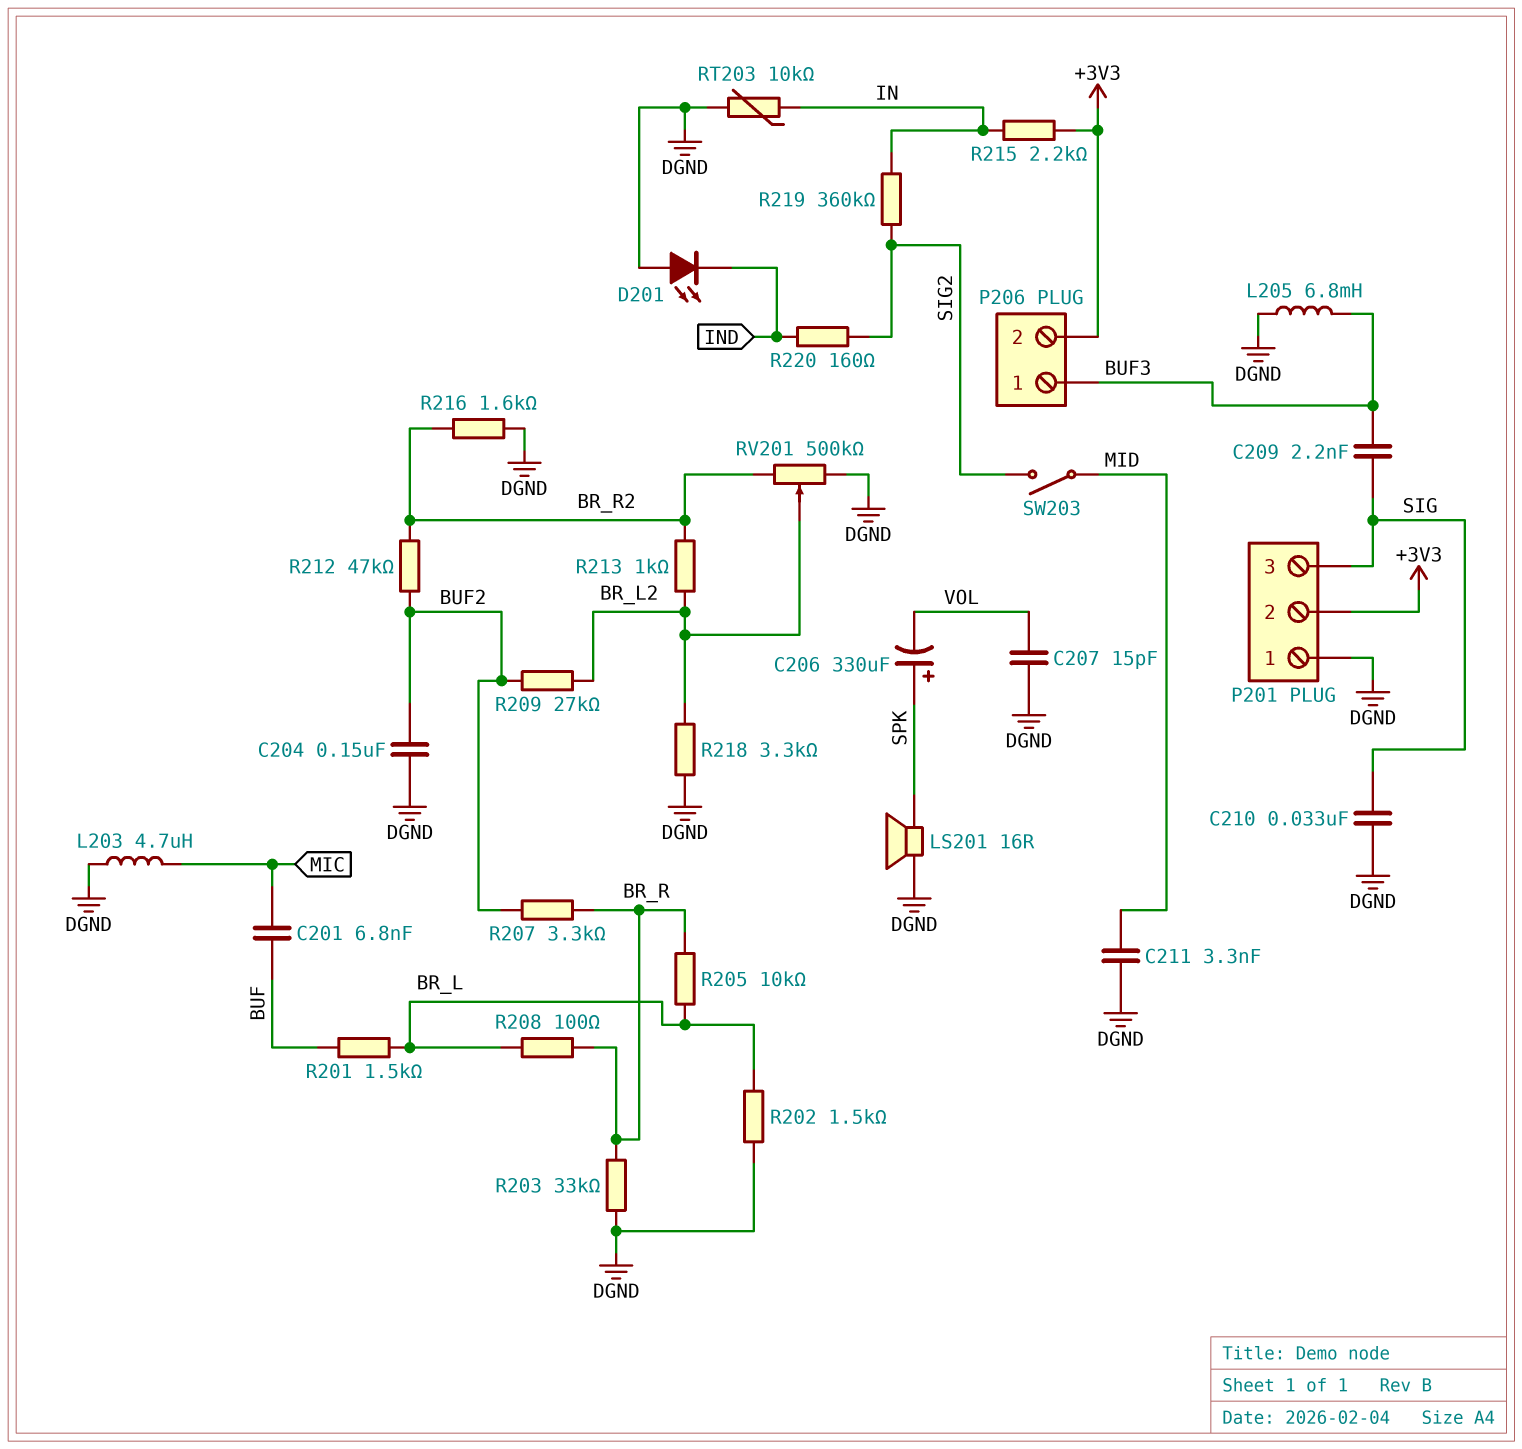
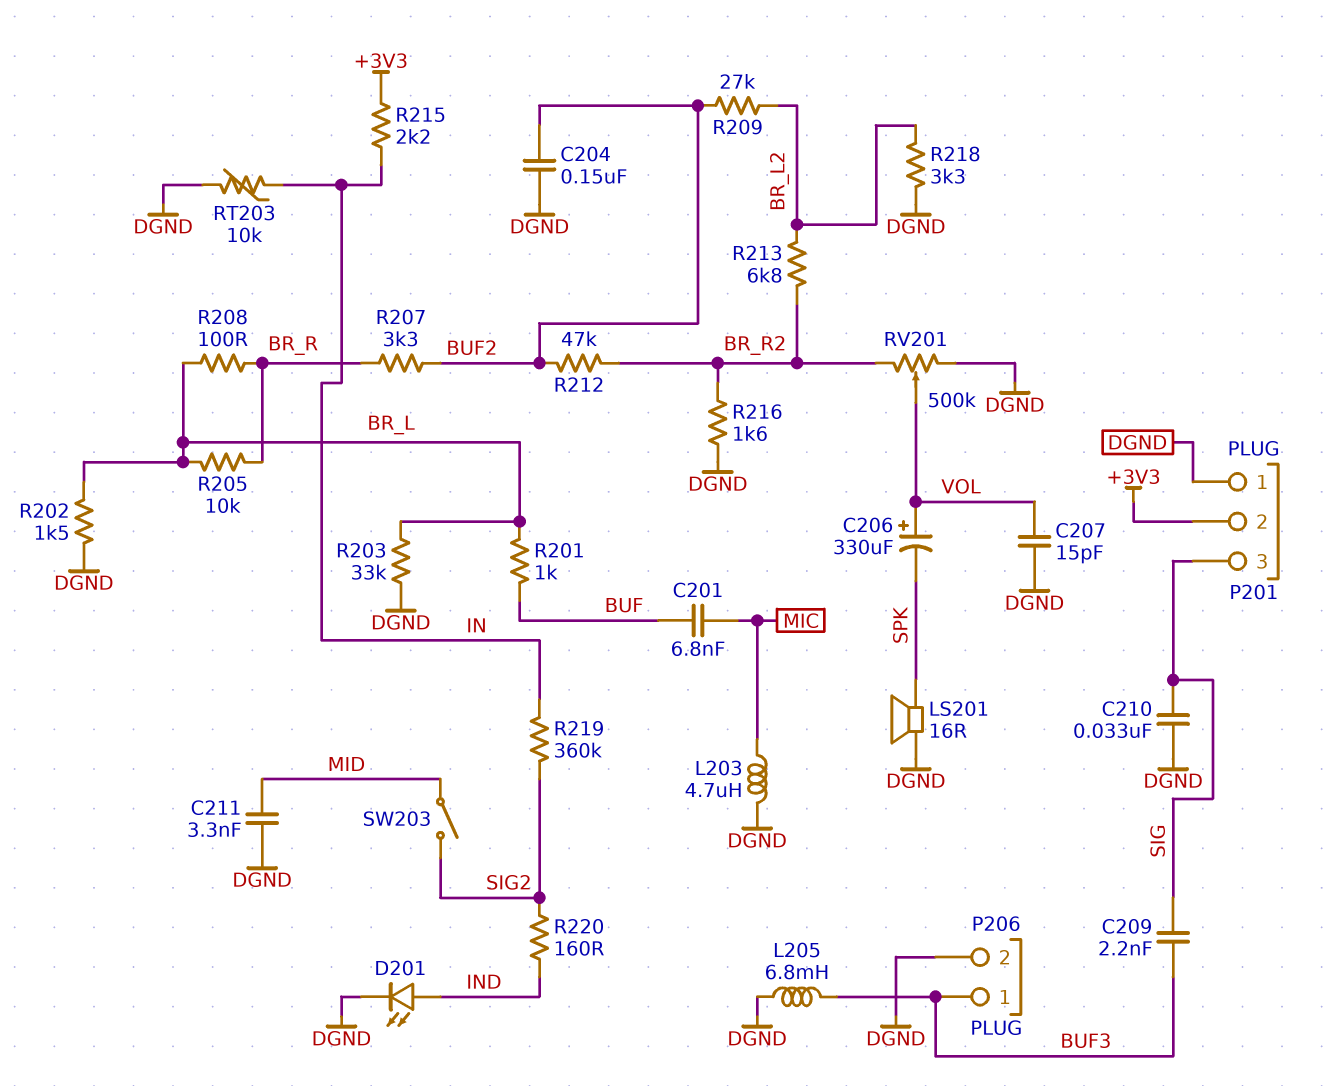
C206: 330uF (plus SPK, minus VOL) -> 330uF (plus VOL, minus SPK)
D201: LED (A DGND, K IND) -> LED (A IND, K DGND)
P206 pin 2: +3V3 -> DGND
R201: 1.5k (BR_L, BUF) -> 1k (BR_L, BUF)
R203: 33k (BR_R, DGND) -> 33k (BR_L, DGND)
R213: 1k (BR_L2, BR_R2) -> 6.8k (BR_L2, BR_R2)
RV201: 500k (BR_R2, DGND, wiper BR_L2) -> 500k (BR_R2, DGND, wiper VOL)

